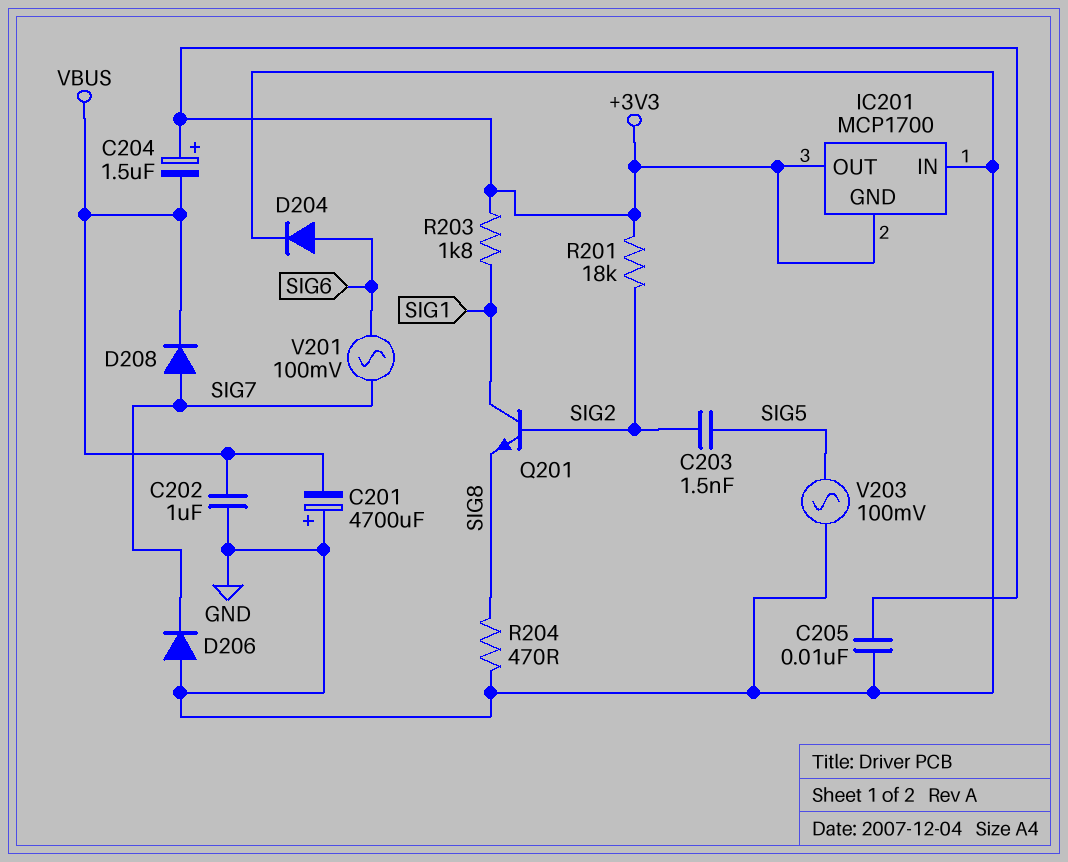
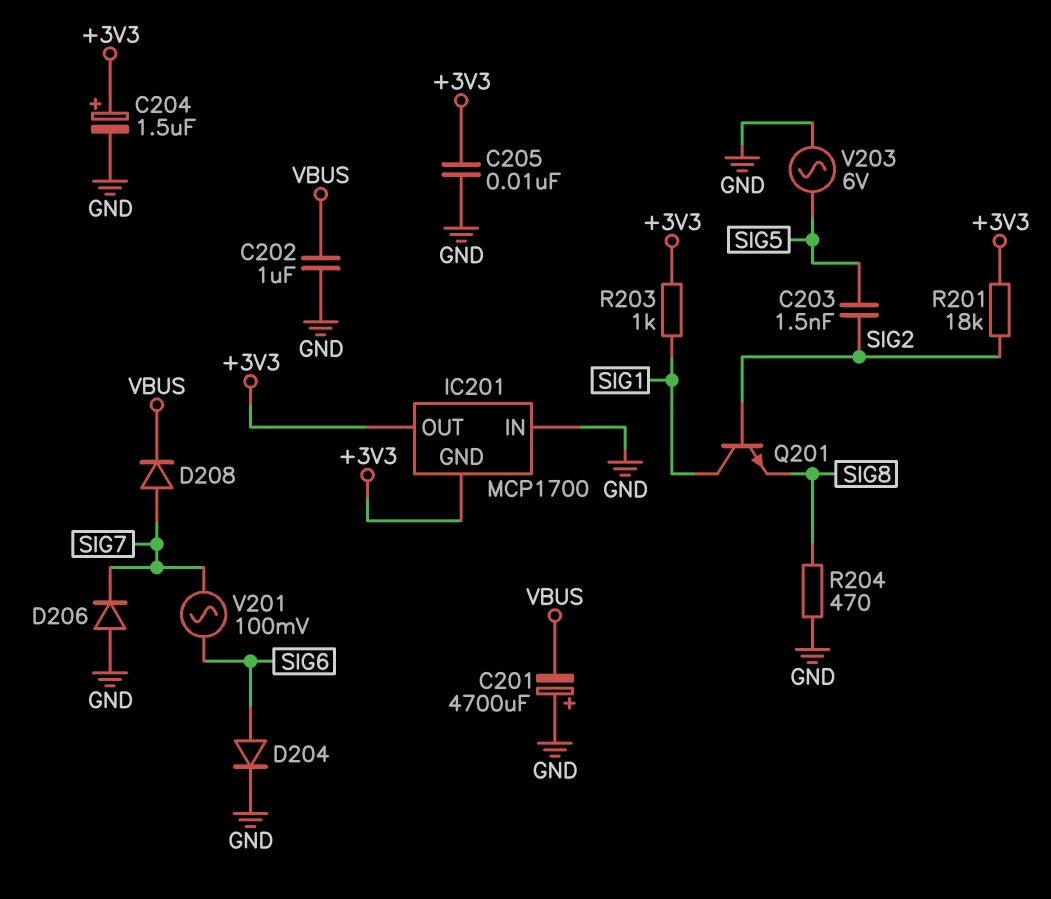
C204: 1.5uF (plus +3V3, minus VBUS) -> 1.5uF (plus +3V3, minus GND)
R203: 1.8k (+3V3, SIG1) -> 1k (+3V3, SIG1)
V203: AC 100mV (GND, SIG5) -> AC 6V (GND, SIG5)

